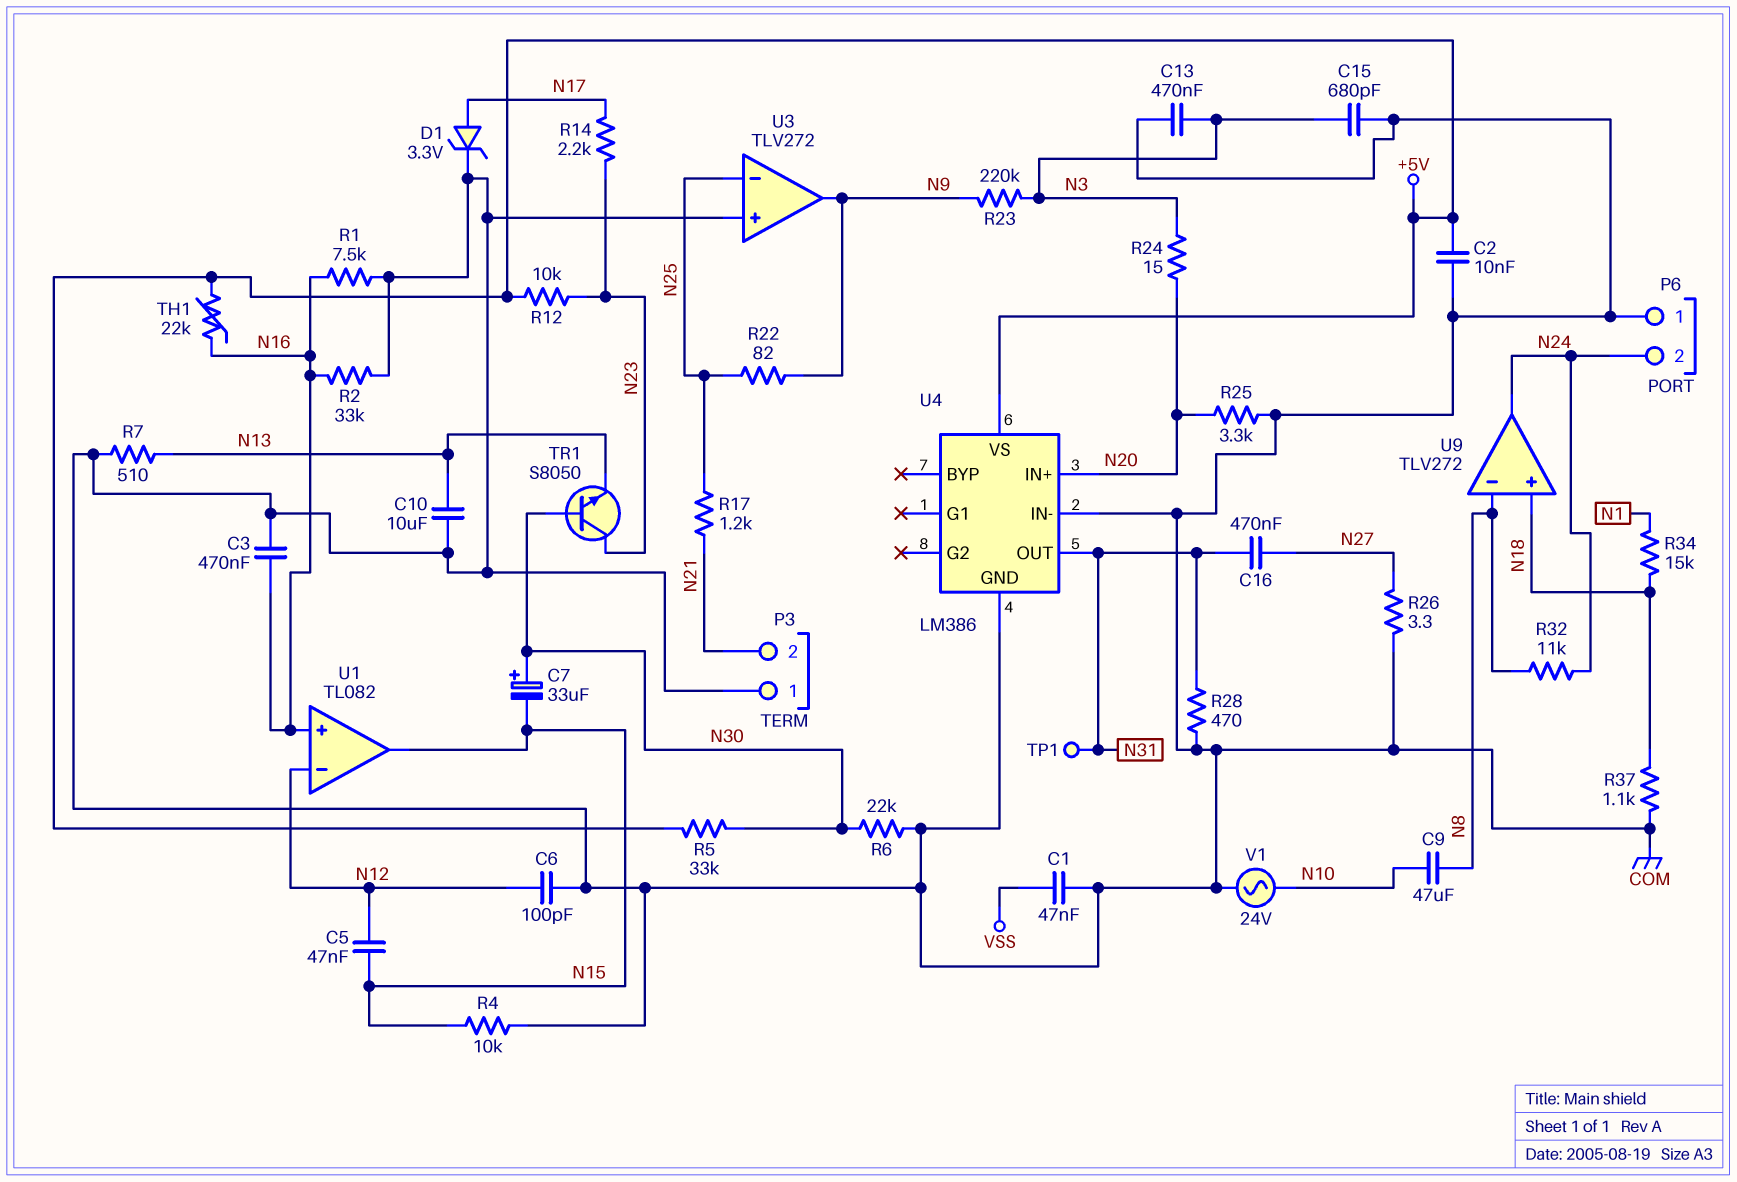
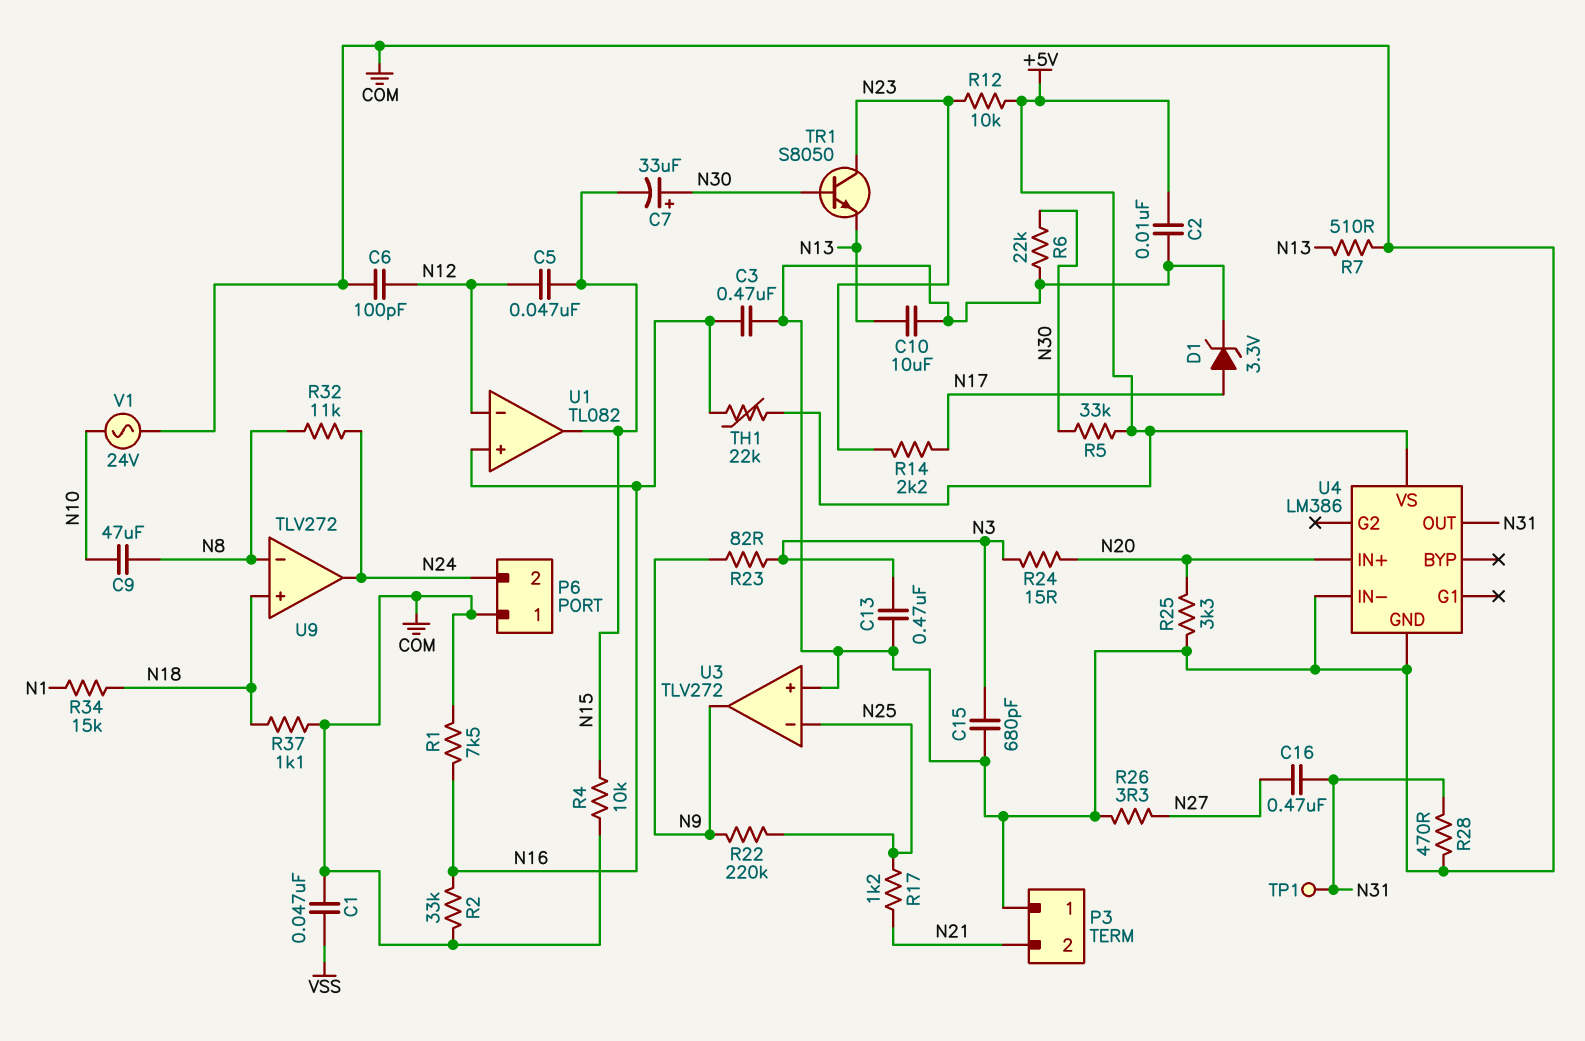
R22: 82 (N9, N25) -> 220k (N9, N25)
R23: 220k (N3, N9) -> 82 (N3, N9)

